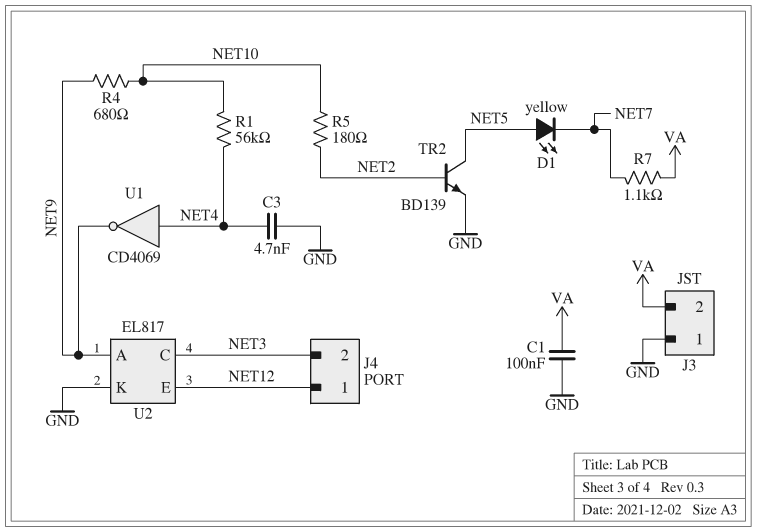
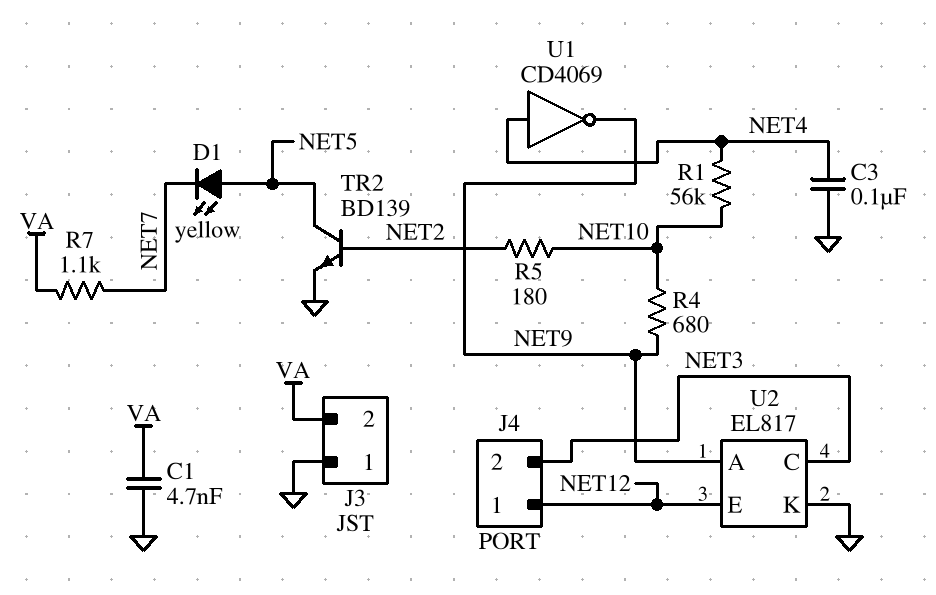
C1: 100nF (GND, VA) -> 4.7nF (GND, VA)
C3: 4.7nF (GND, NET4) -> 100nF (GND, NET4)

